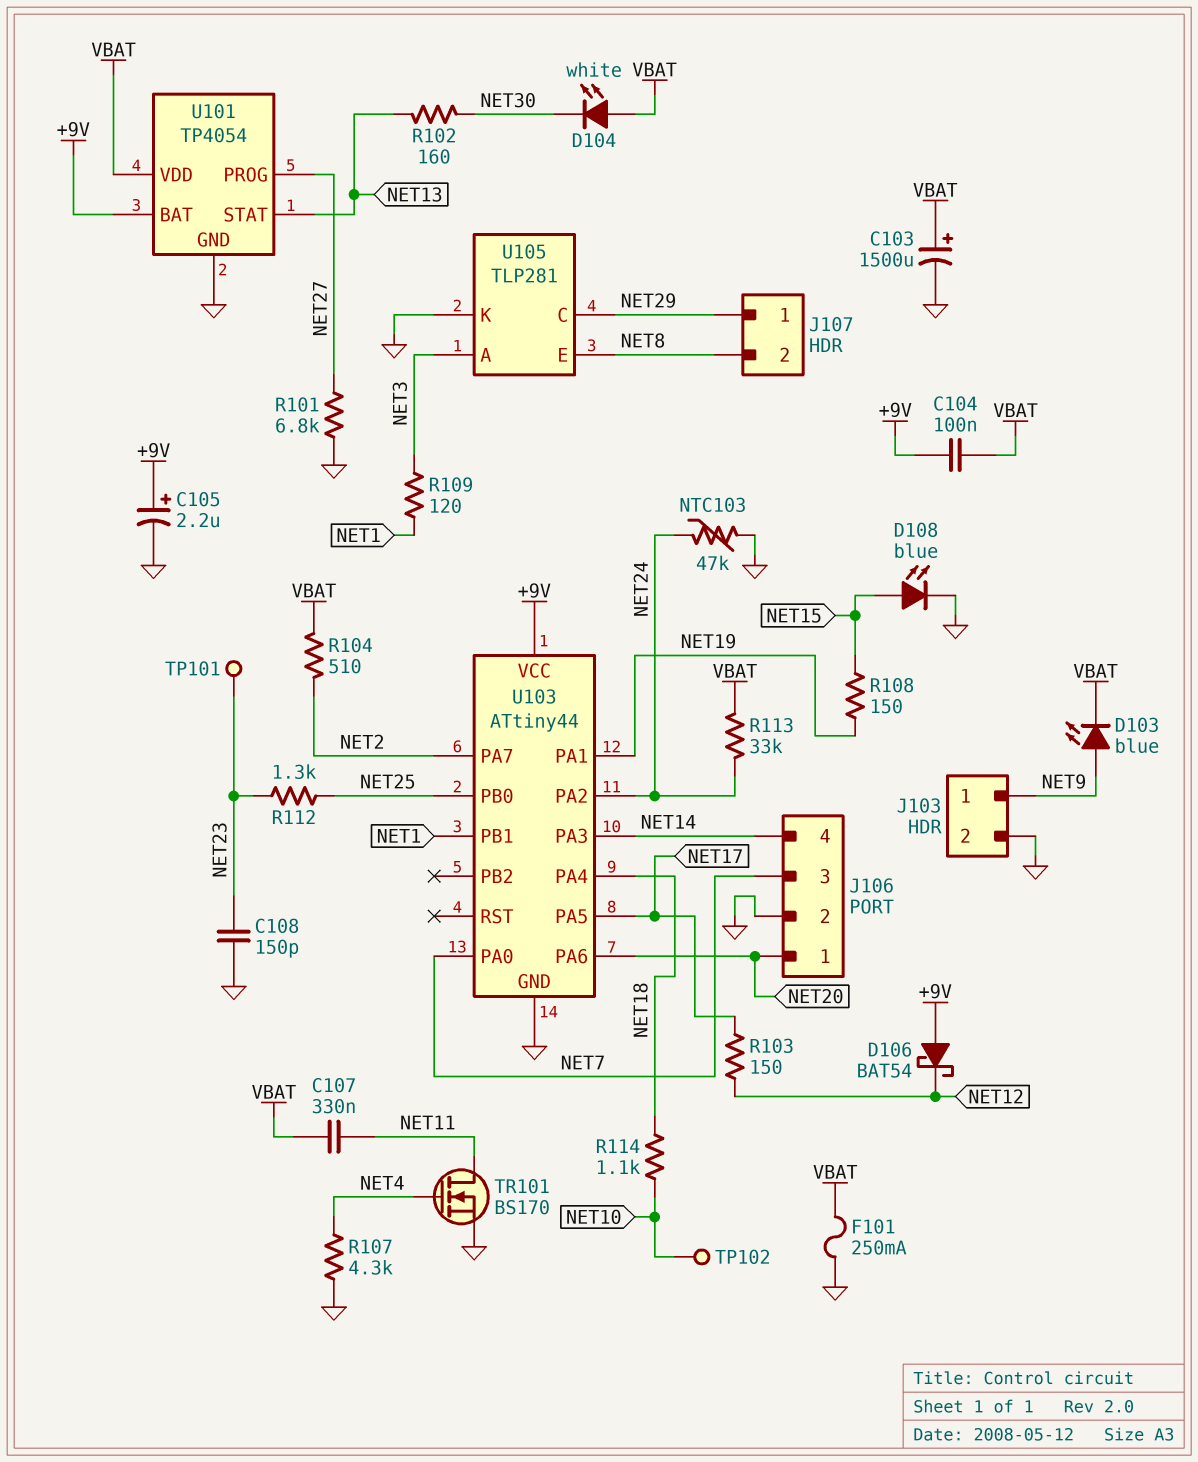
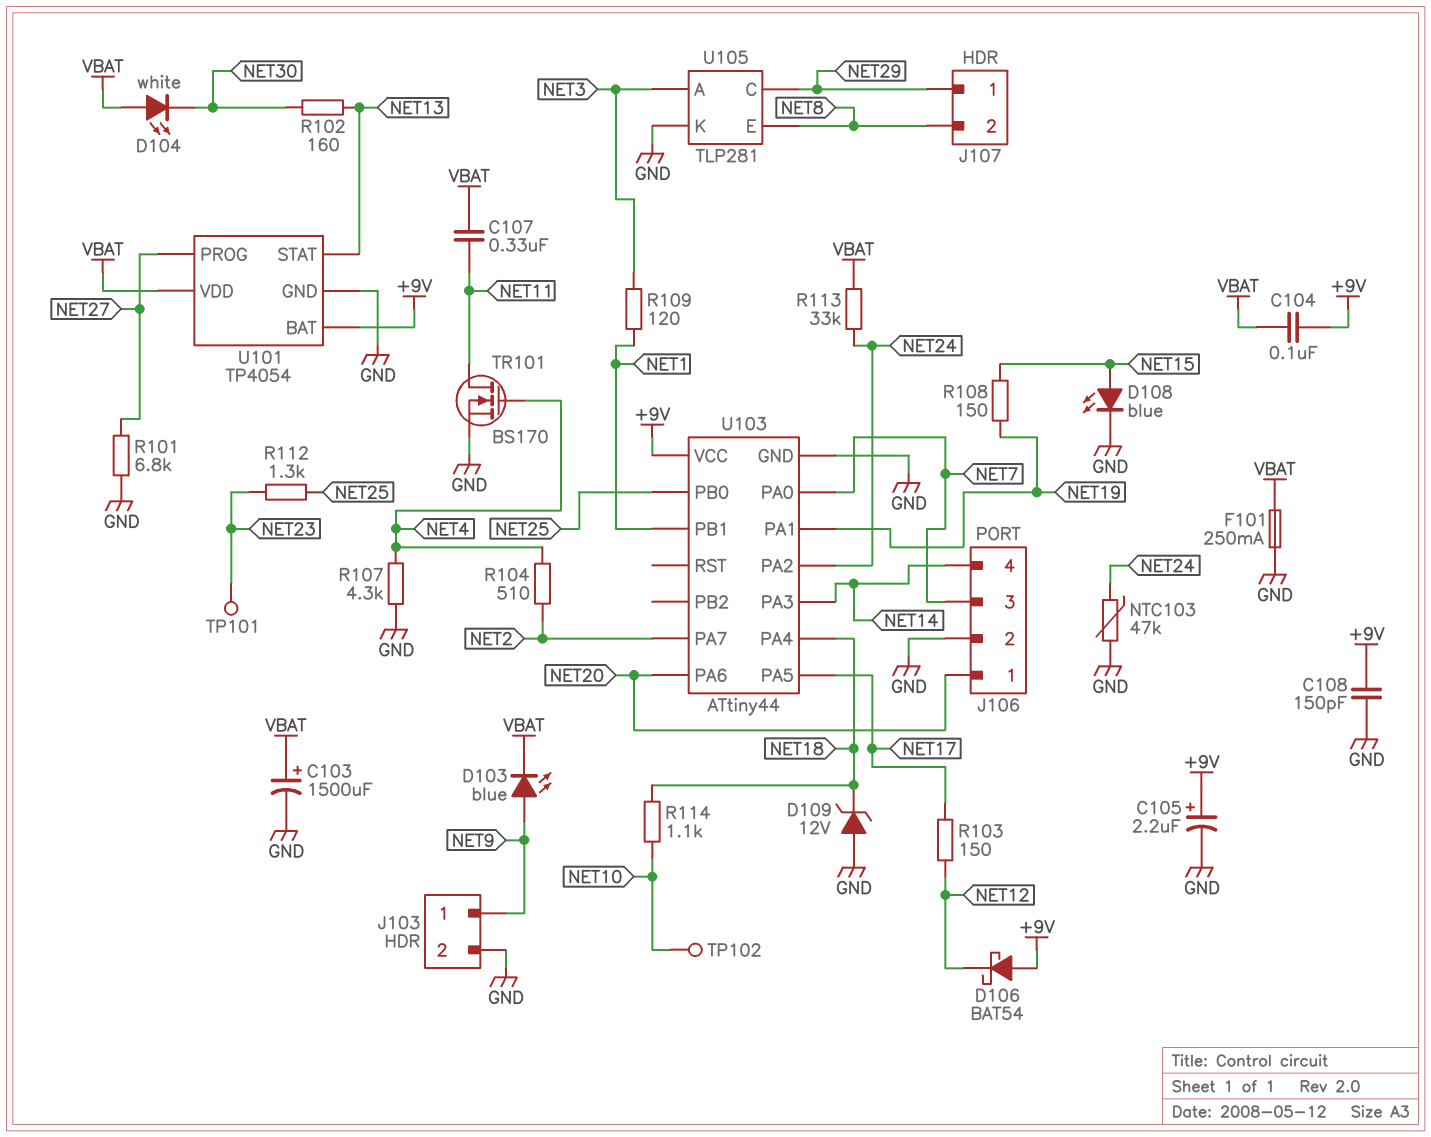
C108: 150pF (GND, NET23) -> 150pF (+9V, GND)
D109: none -> zener 12V (A GND, K NET18)
R104: 510 (NET2, VBAT) -> 510 (NET2, NET4)

